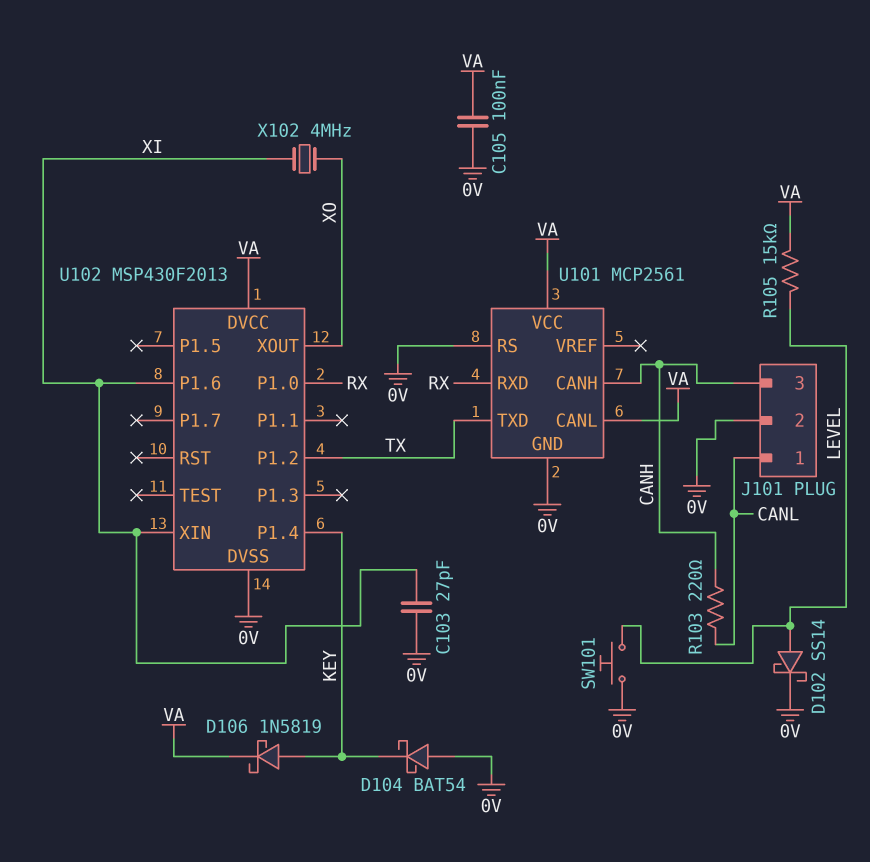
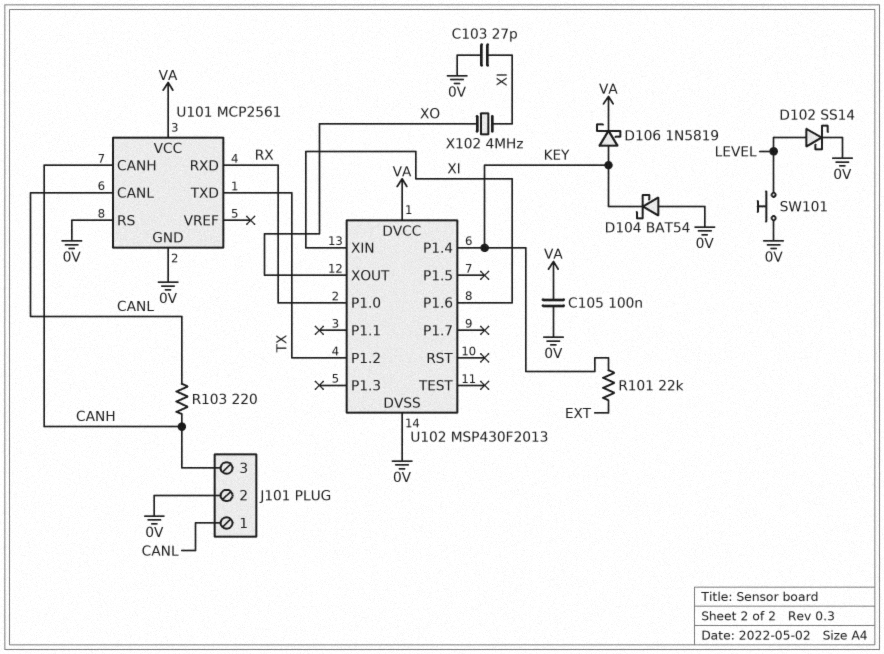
R101: none -> 22k (EXT, KEY)
R105: 15k (LEVEL, VA) -> none
U101 pin CANL: VA -> CANL

